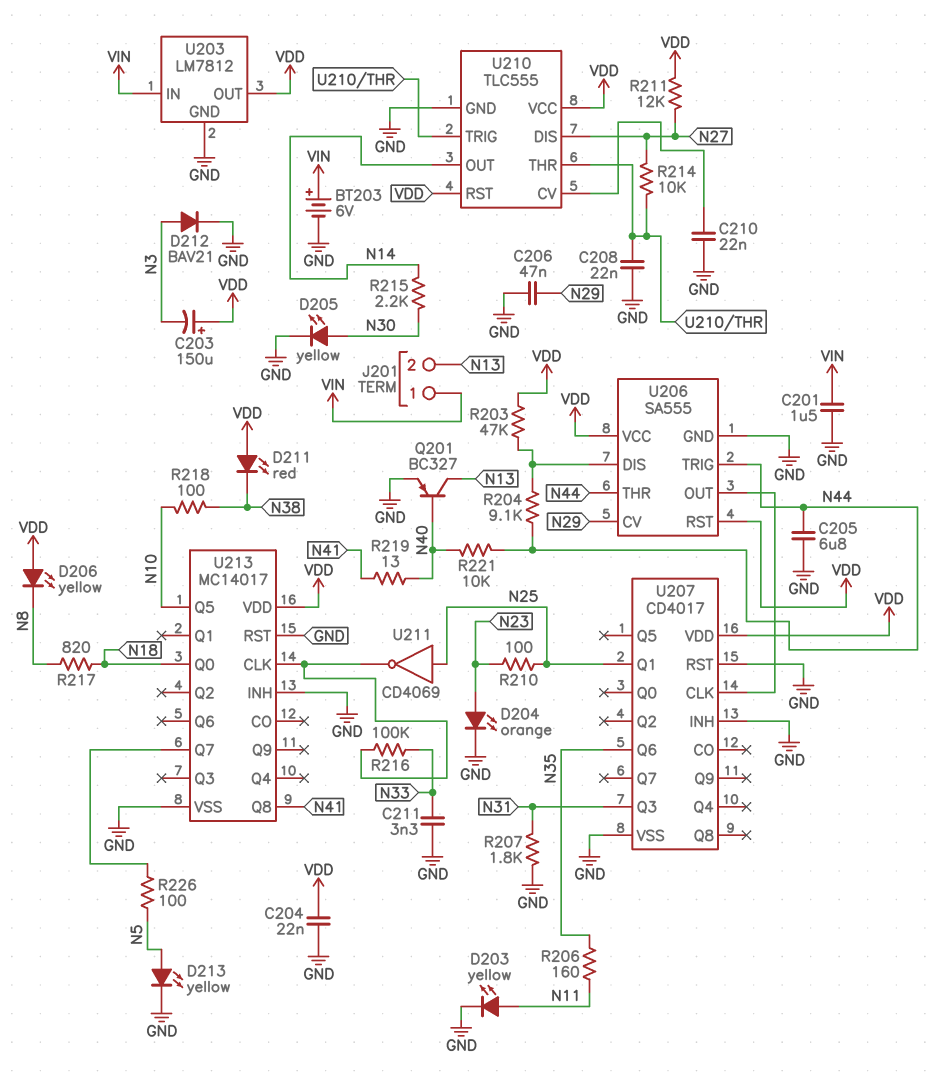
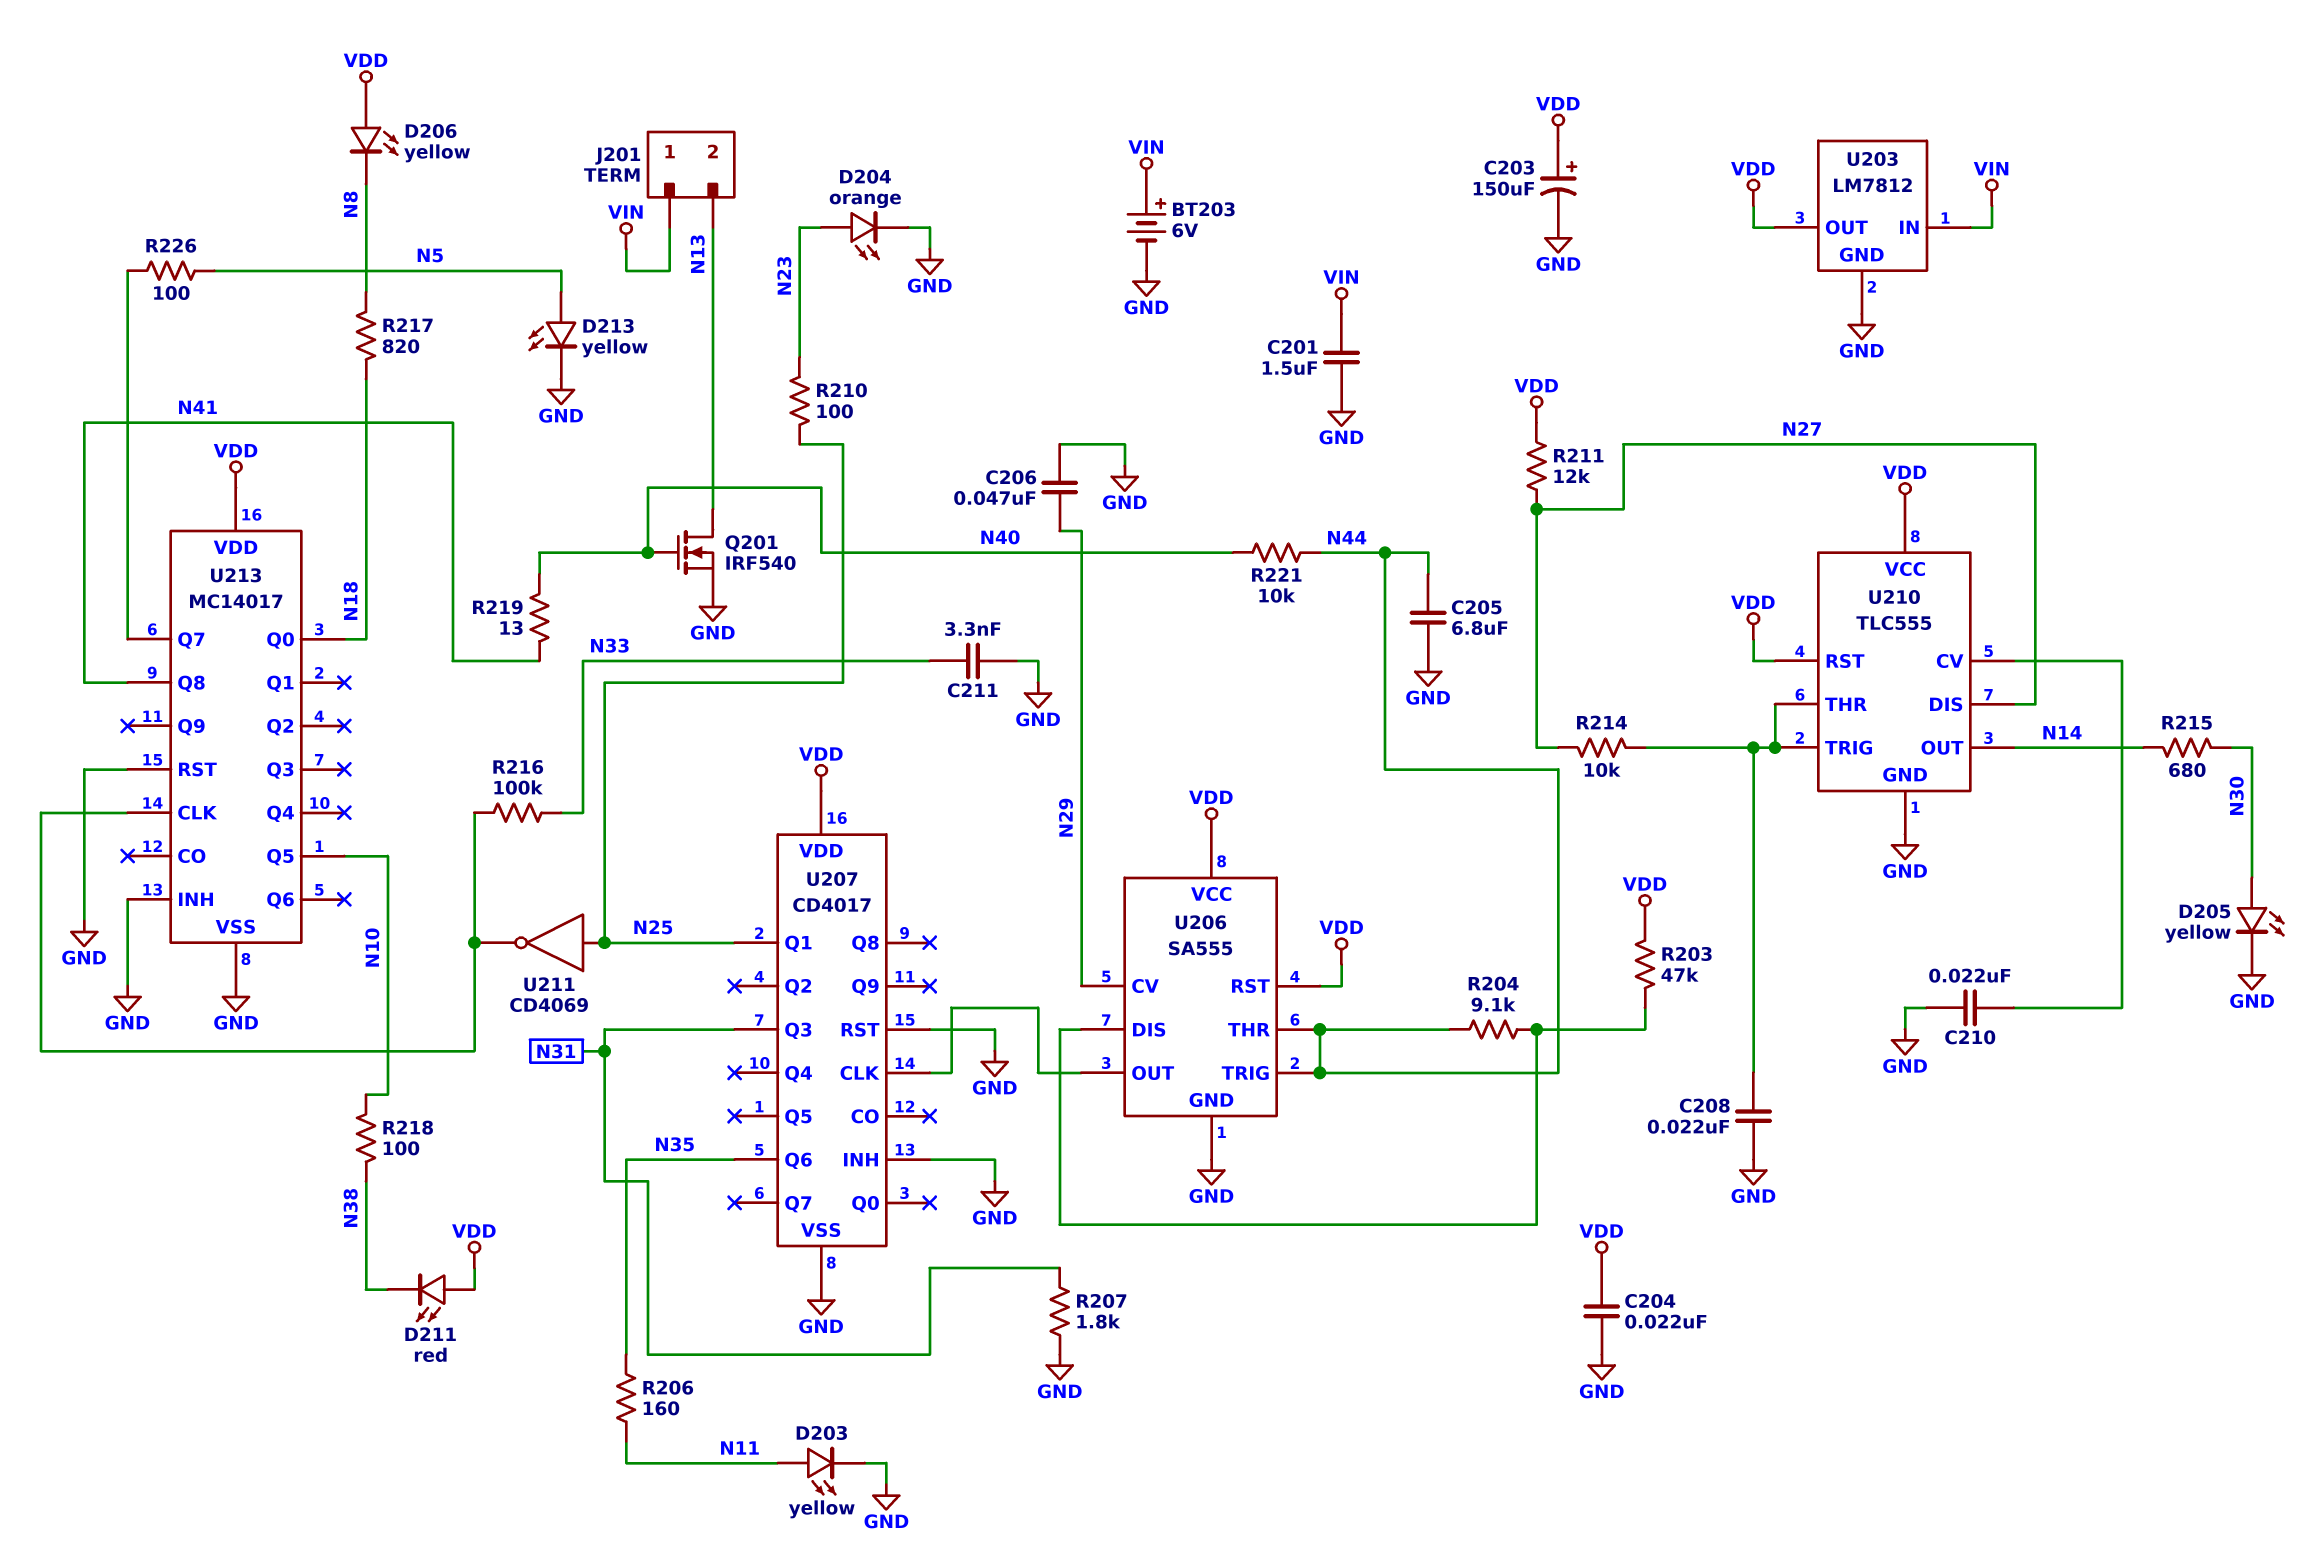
C203: 150uF (plus VDD, minus N3) -> 150uF (plus VDD, minus GND)
D212: diode BAV21 (A N3, K GND) -> none
Q201: PNP BC327 (B N40, C N13, E GND) -> NMOS IRF540 (G N40, D N13, S GND)
R215: 2.2k (N14, N30) -> 680 (N14, N30)

